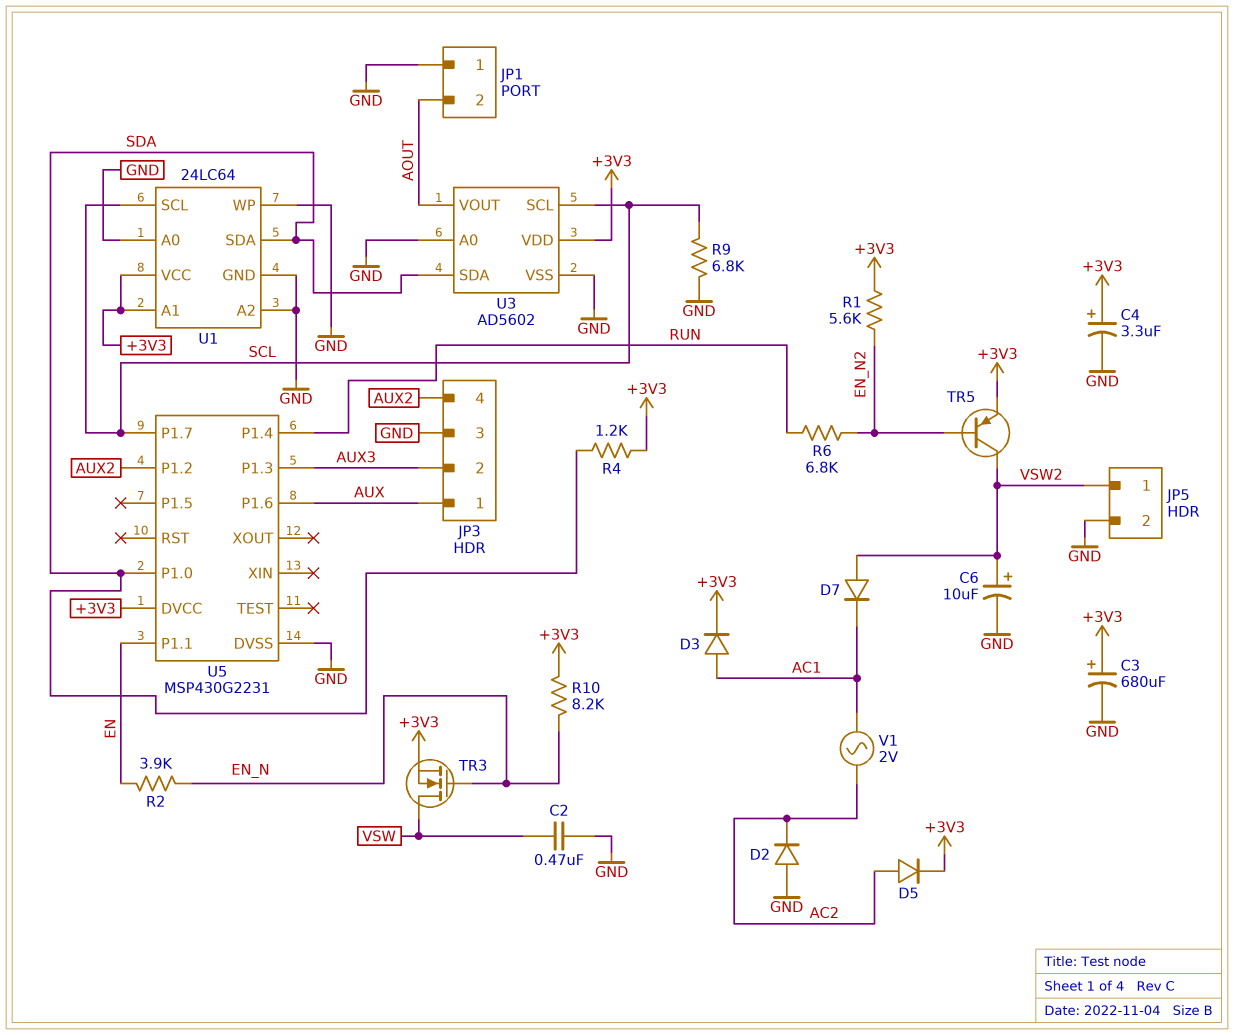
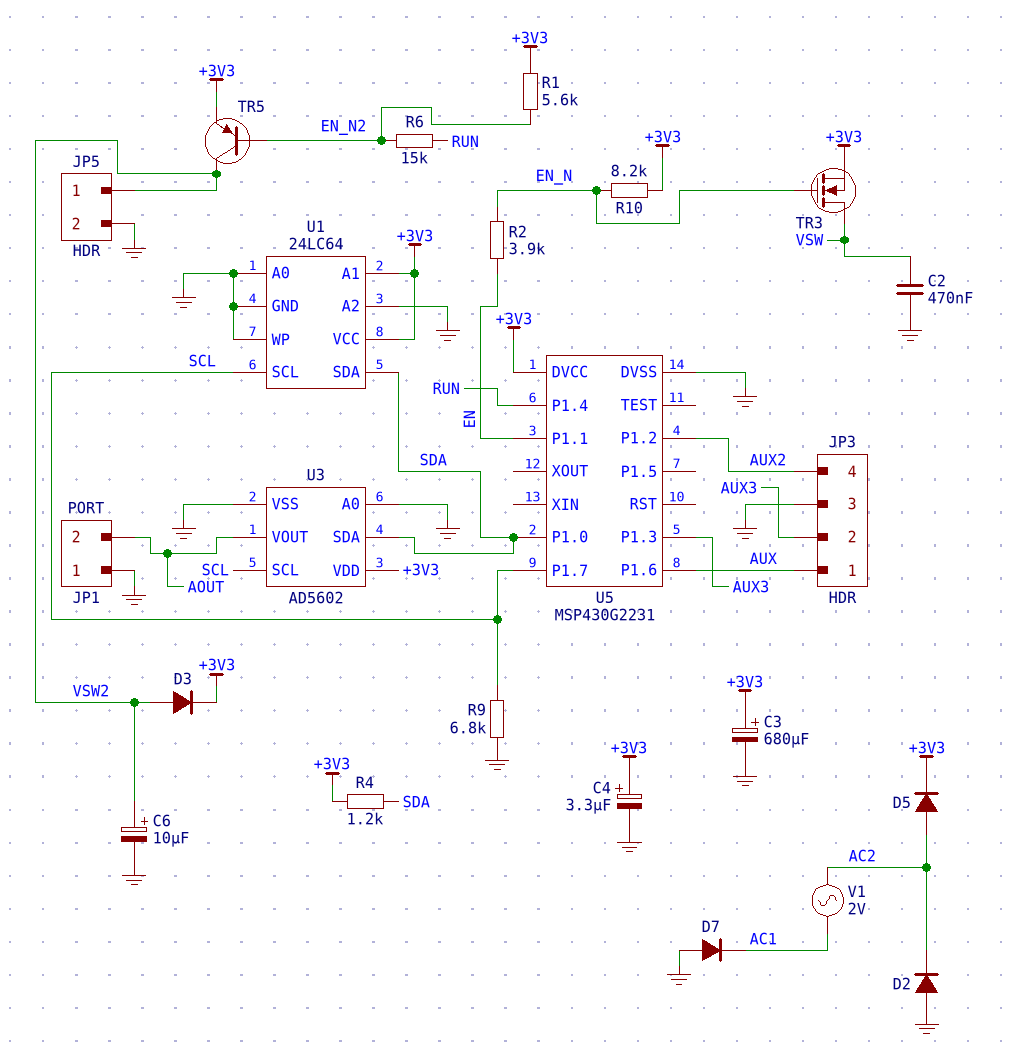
D3: diode (A AC1, K +3V3) -> diode (A VSW2, K +3V3)
D7: diode (A VSW2, K AC1) -> diode (A GND, K AC1)
R6: 6.8k (EN_N2, RUN) -> 15k (EN_N2, RUN)

